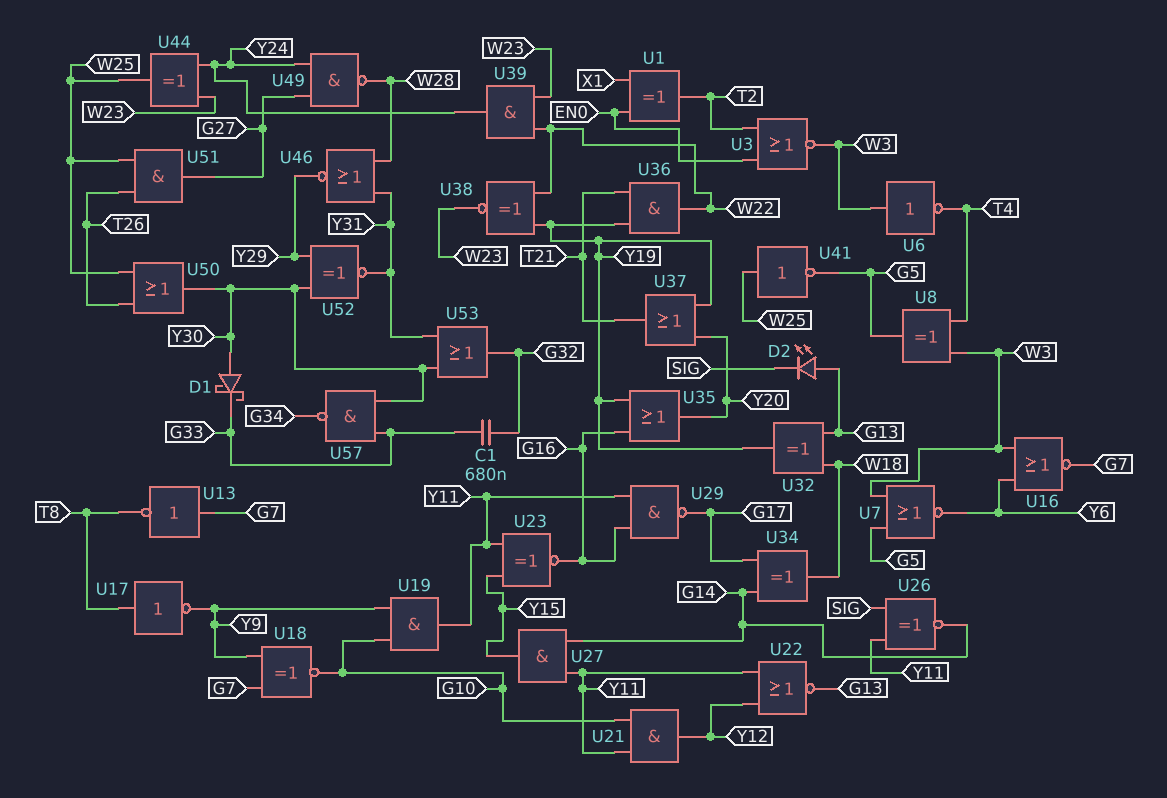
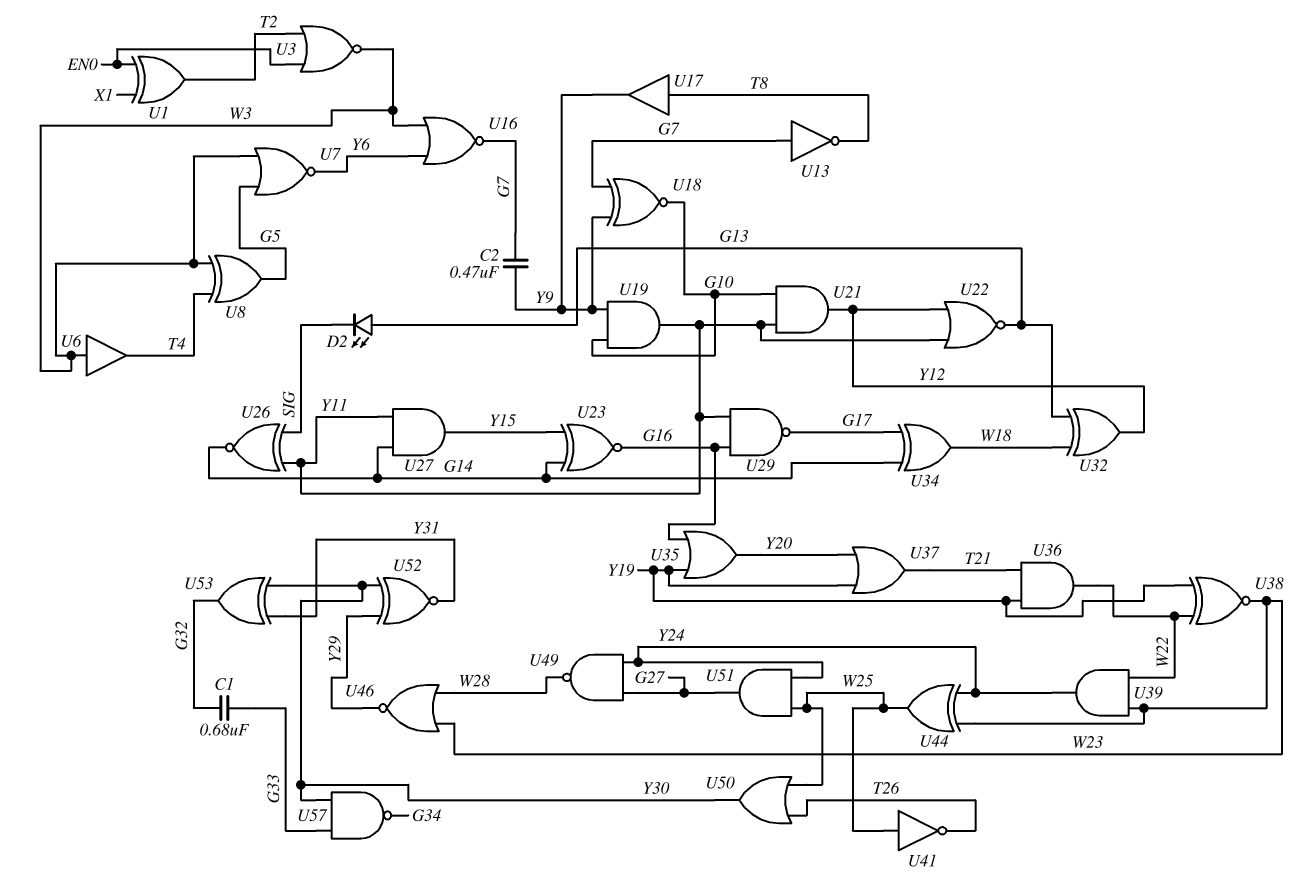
C2: none -> 470nF (G7, Y9)
D1: schottky (A Y30, K G33) -> none
U6: NOT (in W3, out T4) -> buffer (in W3, out T4)
U17: NOT (in T8, out Y9) -> buffer (in T8, out Y9)
U23: XNOR (in Y11, in Y15, out G16) -> XNOR (in G14, in Y15, out G16)
U32: XOR (in G13, in W18, out Y19) -> XOR (in G13, in W18, out Y12)
U41: NOT (in W25, out G5) -> NOT (in W25, out T26)
U46: NOR (in W28, in Y31, out Y29) -> NOR (in W23, in W28, out Y29)
U51: AND (in T26, in W25, out G27) -> AND (in W25, in Y24, out G27)
U53: OR (in Y30, in Y31, out G32) -> XOR (in Y30, in Y31, out G32)

